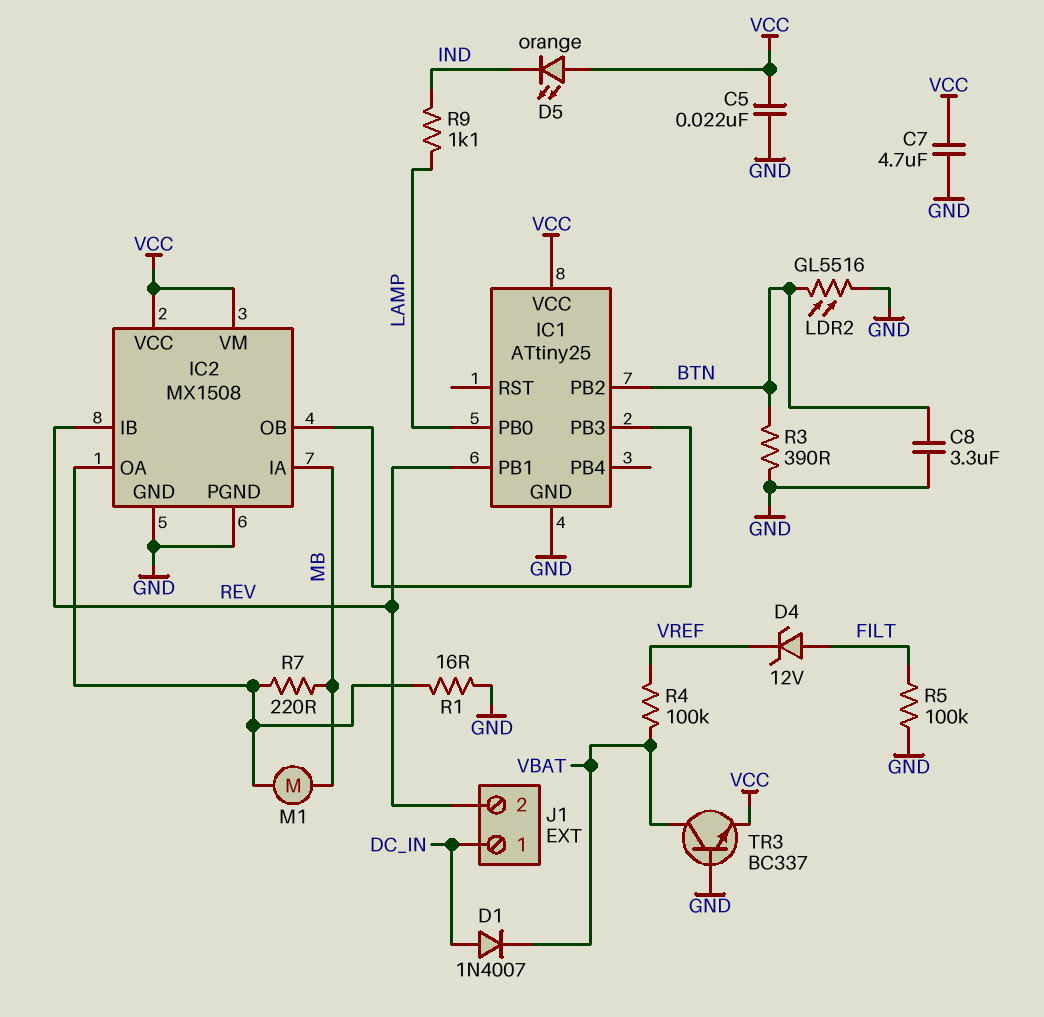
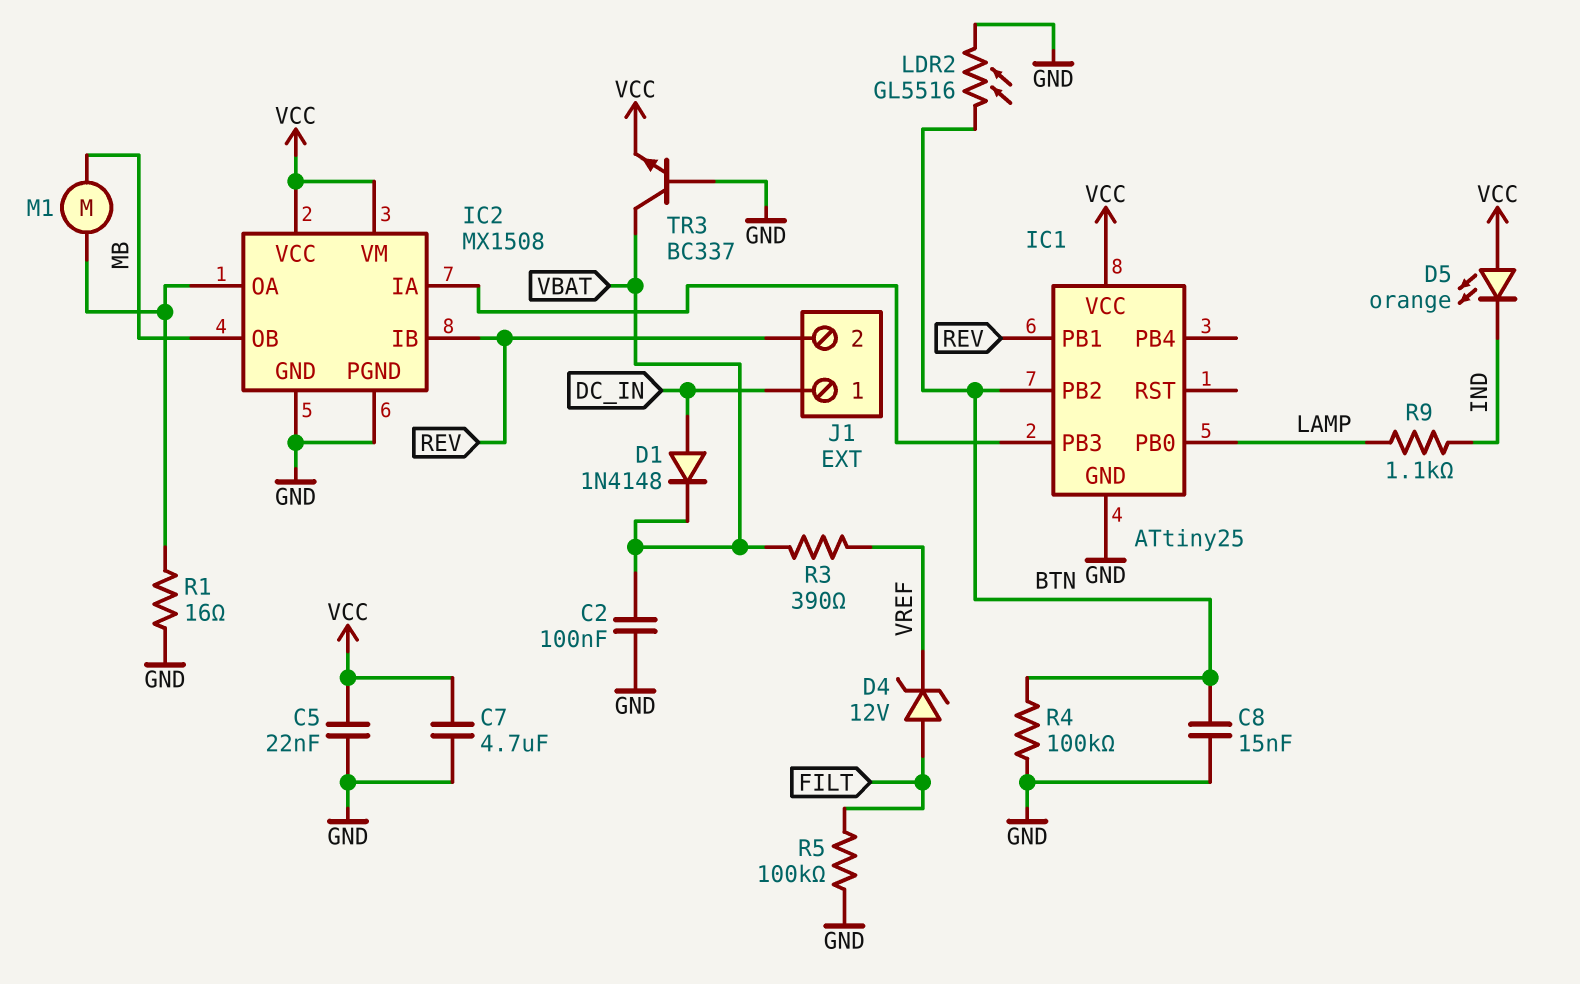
C2: none -> 100nF (GND, VBAT)
C8: 3.3uF (BTN, GND) -> 15nF (BTN, GND)
D1: diode 1N4007 (A DC_IN, K VBAT) -> diode 1N4148 (A DC_IN, K VBAT)
IC2 pin IA: MB -> IC1/PB3
IC2 pin OB: IC1/PB3 -> MB
R3: 390 (BTN, GND) -> 390 (VBAT, VREF)
R4: 100k (VBAT, VREF) -> 100k (BTN, GND)
R7: 220 (IC2/OA, MB) -> none

